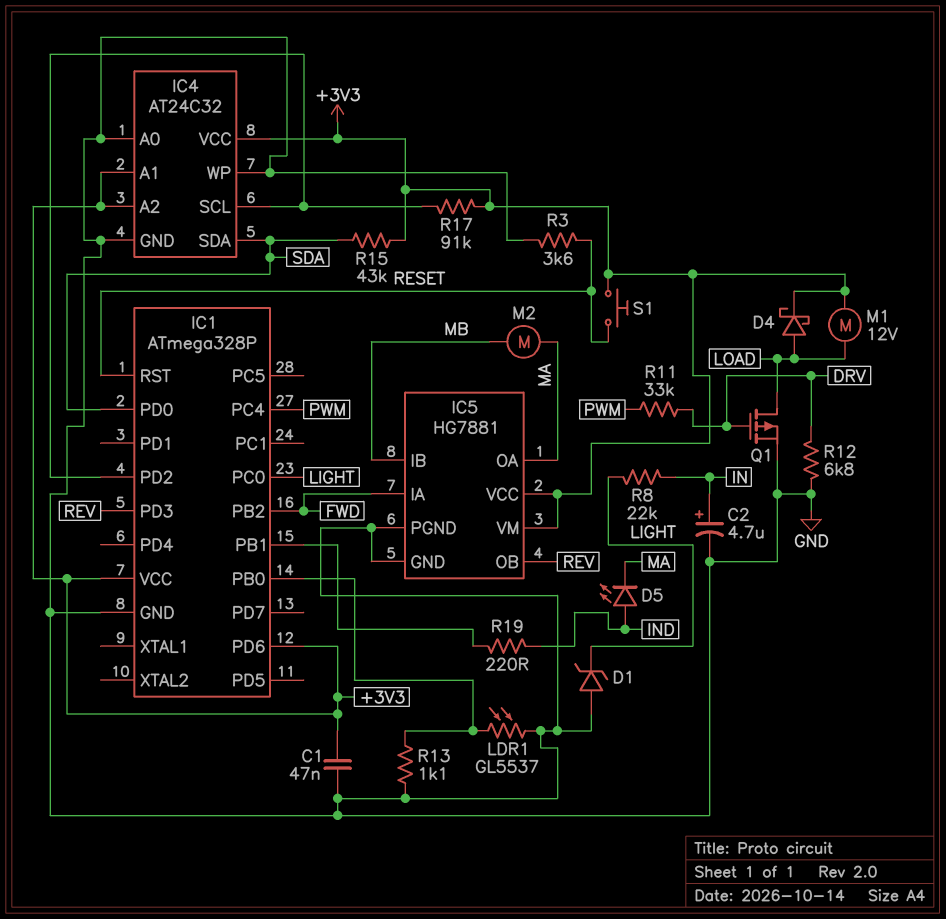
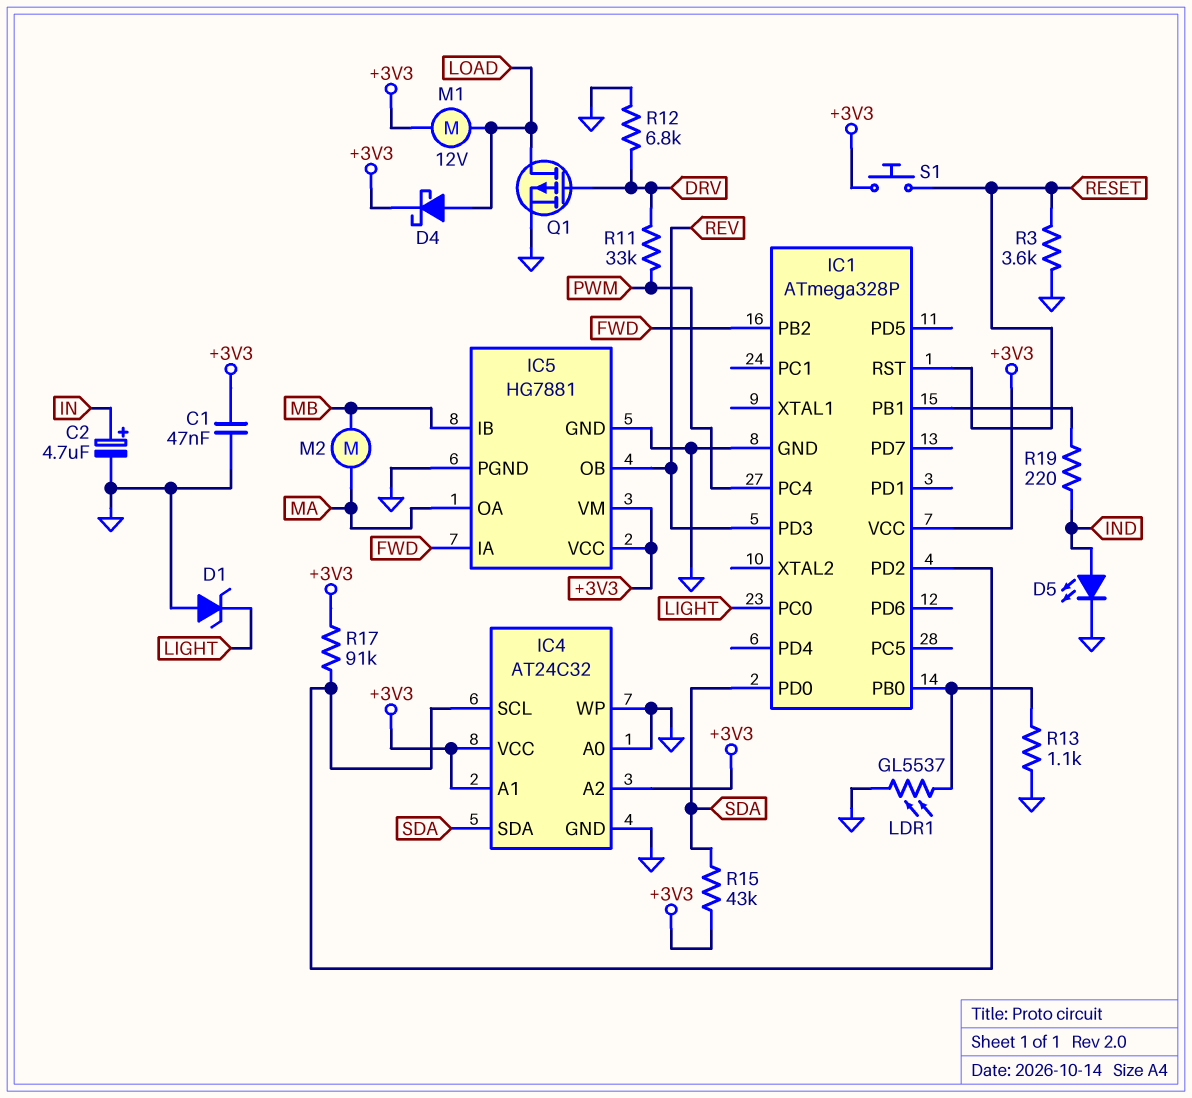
D5: LED (A IND, K MA) -> LED (A IND, K GND)
IC1 pin PD6: +3V3 -> none
R8: 22k (IN, LIGHT) -> none

